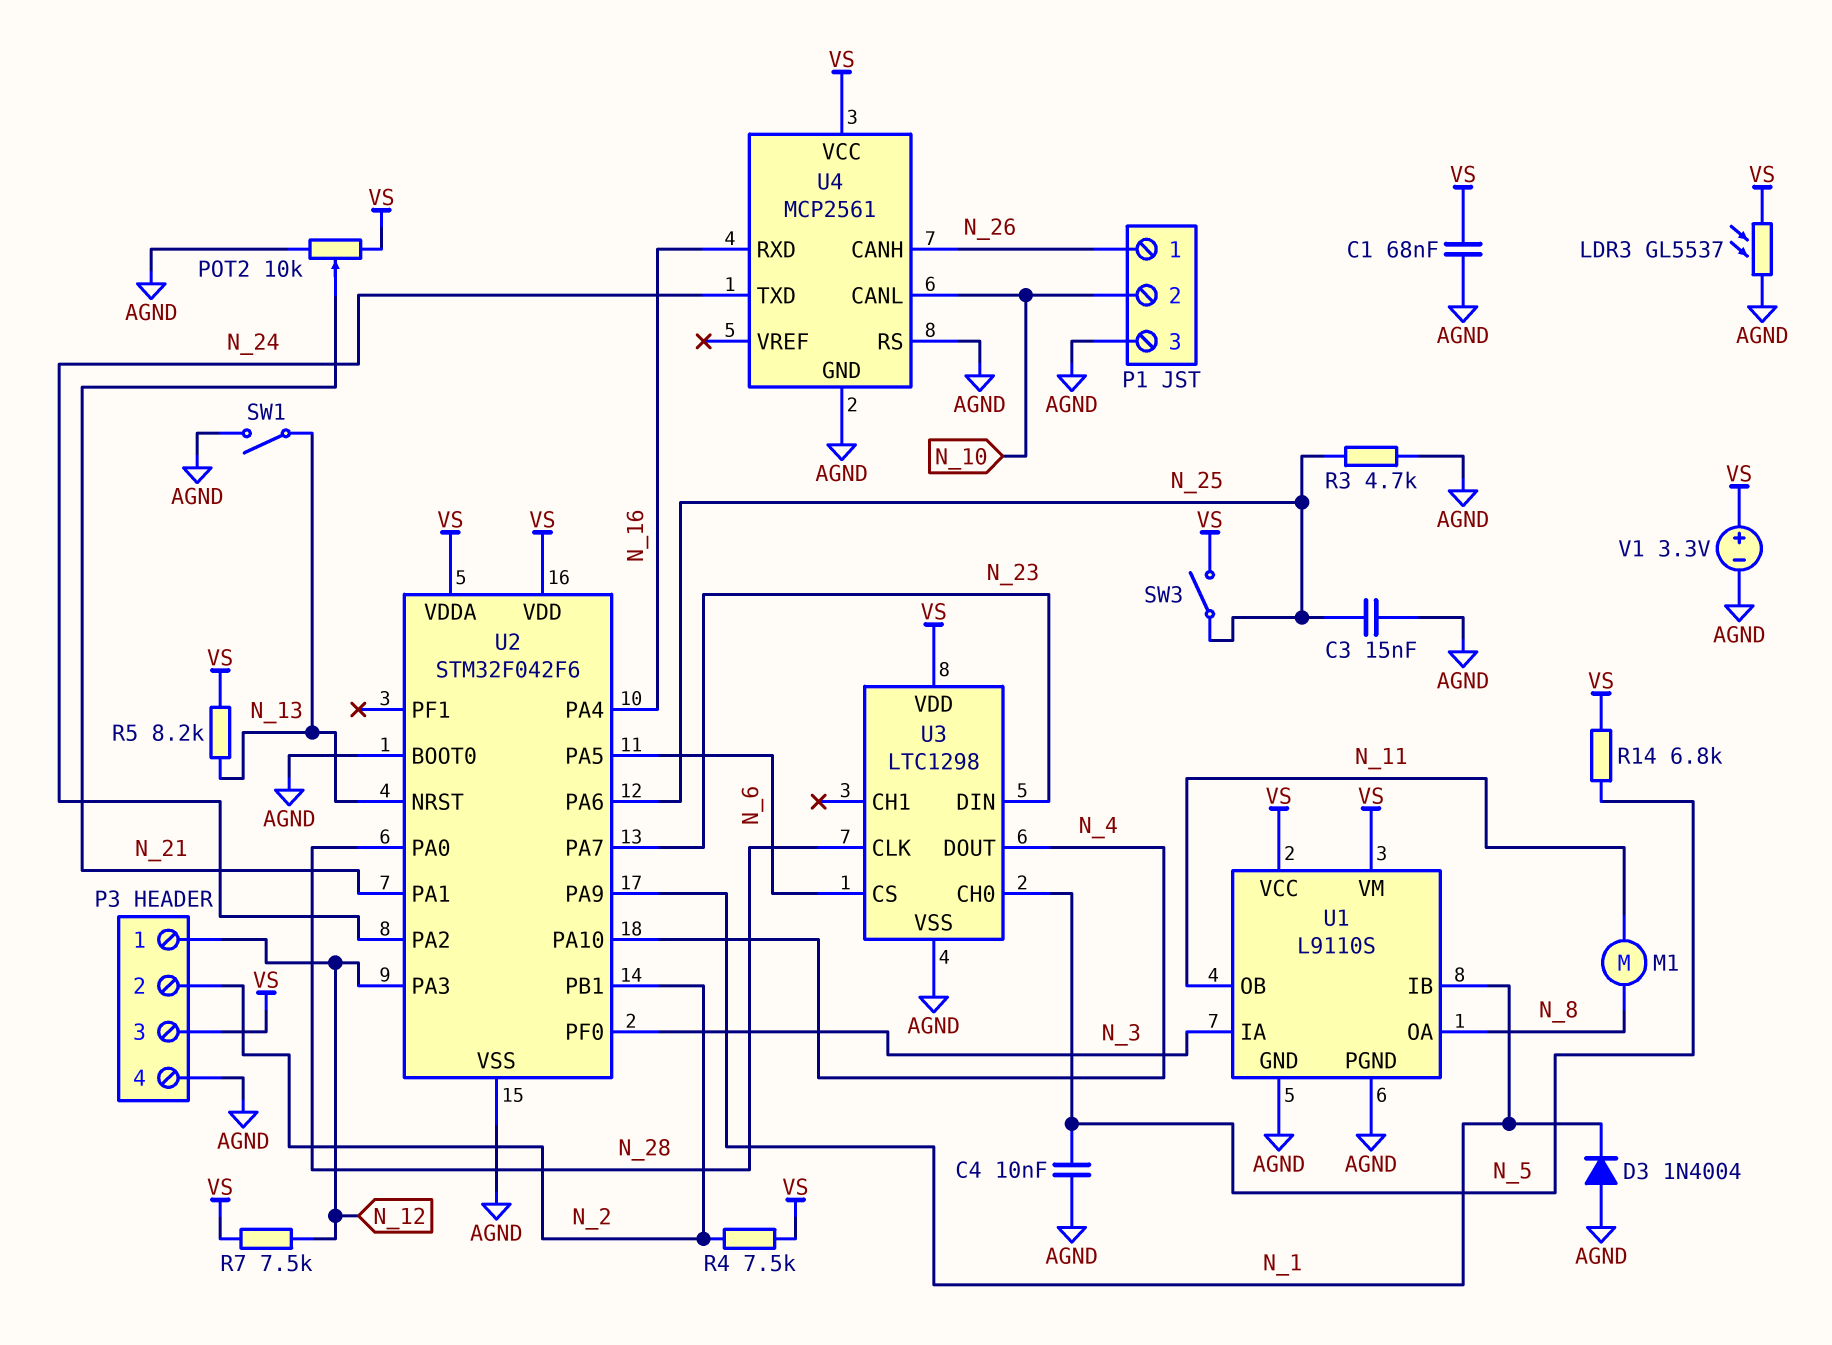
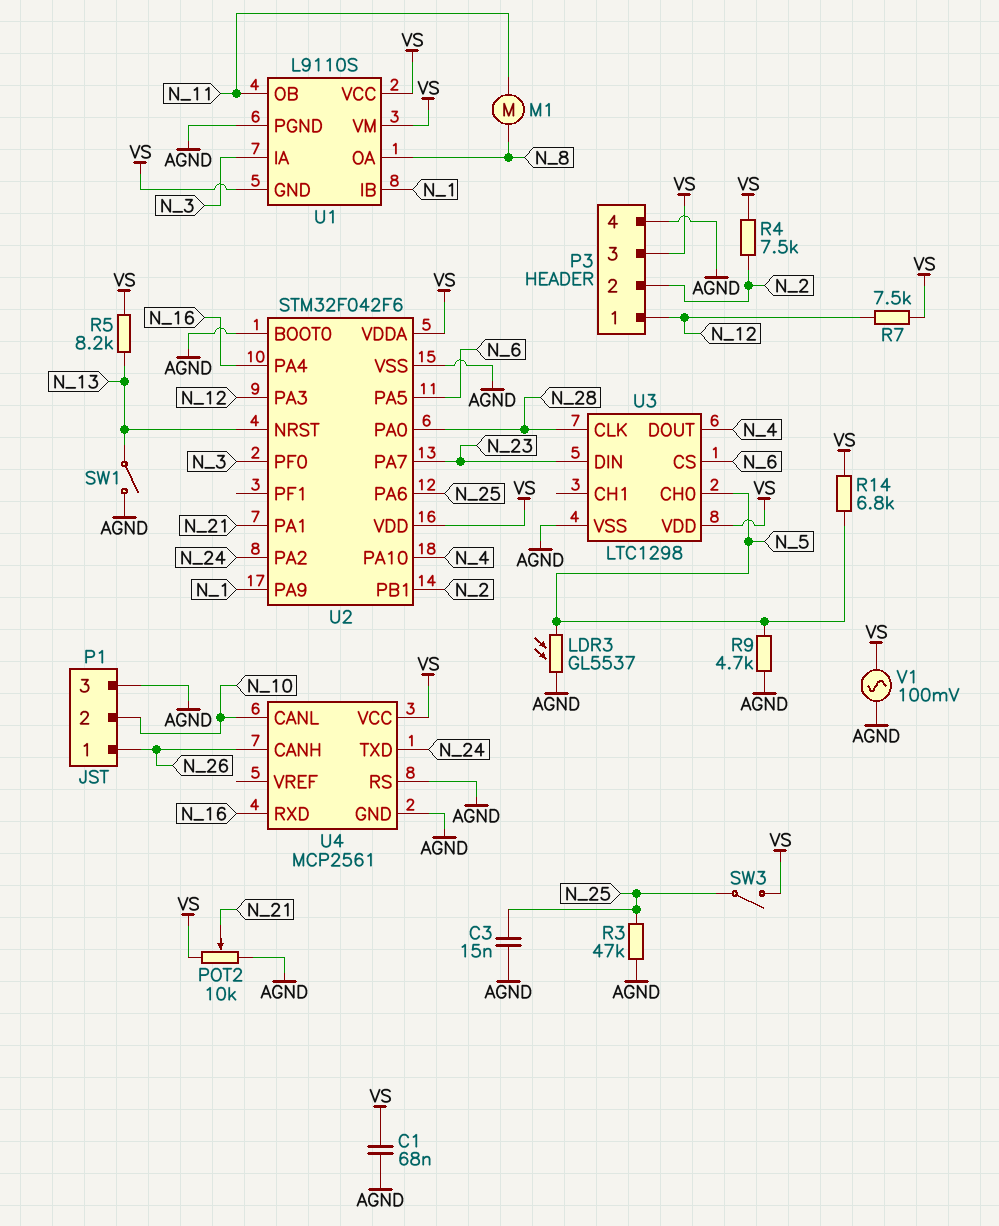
C4: 10nF (AGND, N_5) -> none
D3: diode 1N4004 (A AGND, K N_1) -> none
LDR3: GL5537 (AGND, VS) -> GL5537 (AGND, N_5)
R3: 4.7k (AGND, N_25) -> 47k (AGND, N_25)
R9: none -> 4.7k (AGND, N_5)
U1 pin GND: AGND -> VS
V1: 3.3V (plus VS, minus AGND) -> AC 100mV (AGND, VS)

